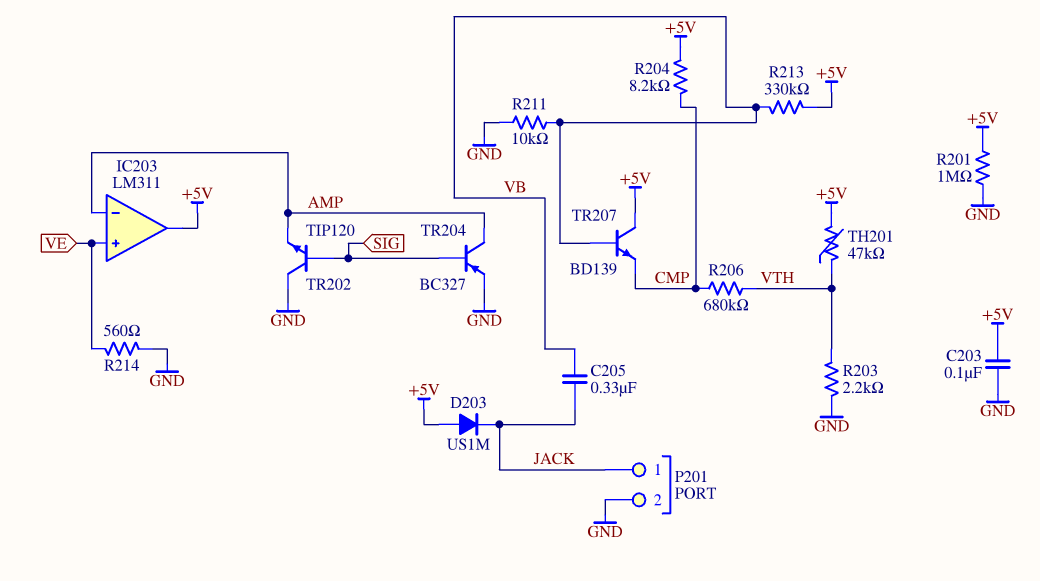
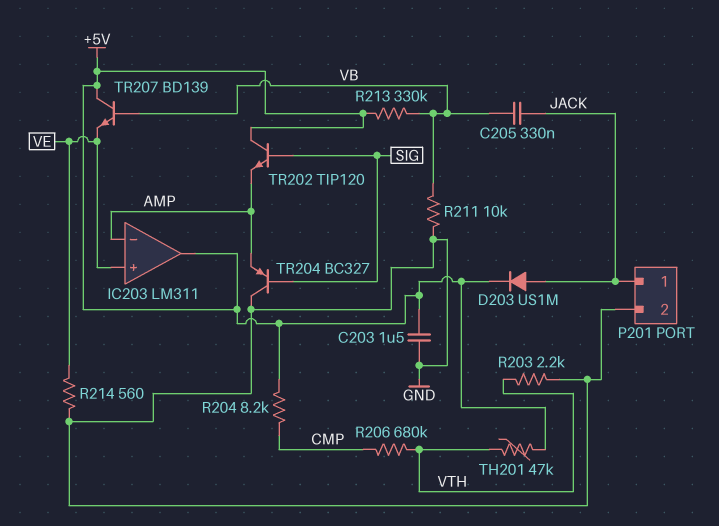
C203: 100nF (+5V, GND) -> 1.5uF (+5V, GND)
D203: diode US1M (A +5V, K JACK) -> diode US1M (A JACK, K +5V)
R201: 1M (+5V, GND) -> none
TR202: NPN TIP120 (B SIG, C GND, E AMP) -> NPN TIP120 (B SIG, C +5V, E AMP)
TR204: PNP BC327 (B SIG, C AMP, E GND) -> PNP BC327 (B SIG, C GND, E AMP)
TR207: NPN BD139 (B VB, C +5V, E CMP) -> NPN BD139 (B VB, C +5V, E VE)

